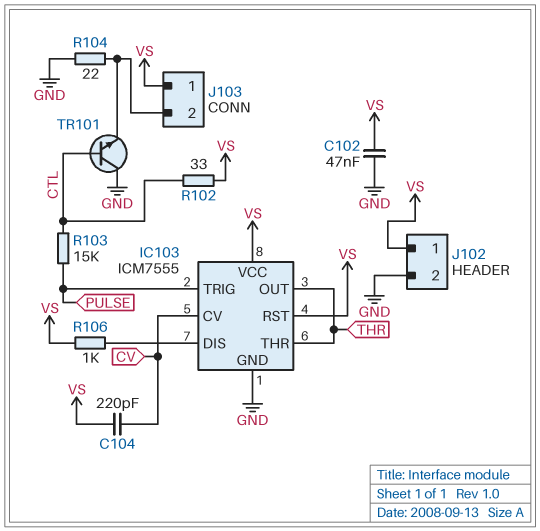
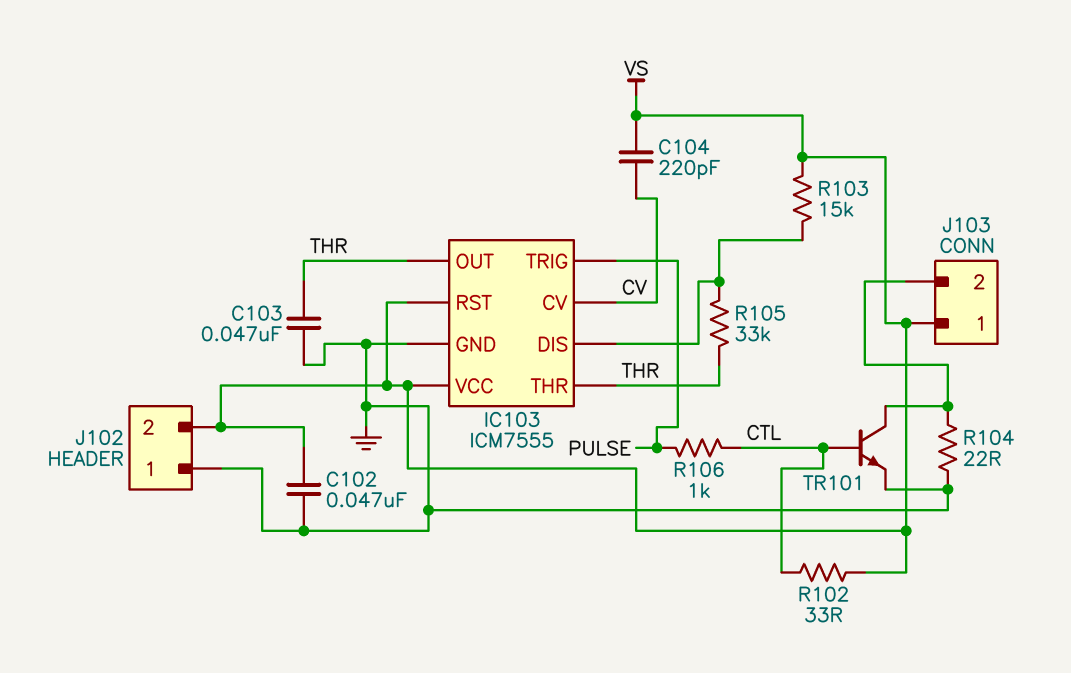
C103: none -> 47nF (GND, THR)
J102 pin 1: VS -> GND
J102 pin 2: GND -> VS
R103: 15k (CTL, PULSE) -> 15k (IC103/DIS, VS)
R105: none -> 33k (IC103/DIS, THR)
R106: 1k (IC103/DIS, VS) -> 1k (CTL, PULSE)
TR101: NPN (B CTL, C GND, E J103/2) -> NPN (B CTL, C J103/2, E GND)

